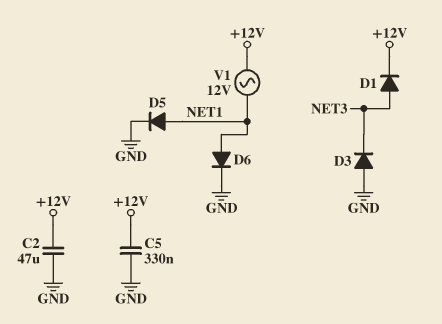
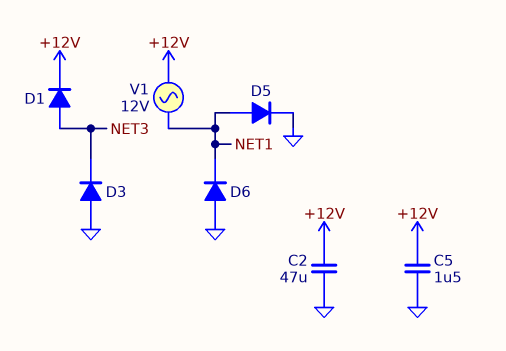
C5: 330nF (+12V, GND) -> 1.5uF (+12V, GND)
D6: diode (A NET1, K GND) -> diode (A GND, K NET1)

